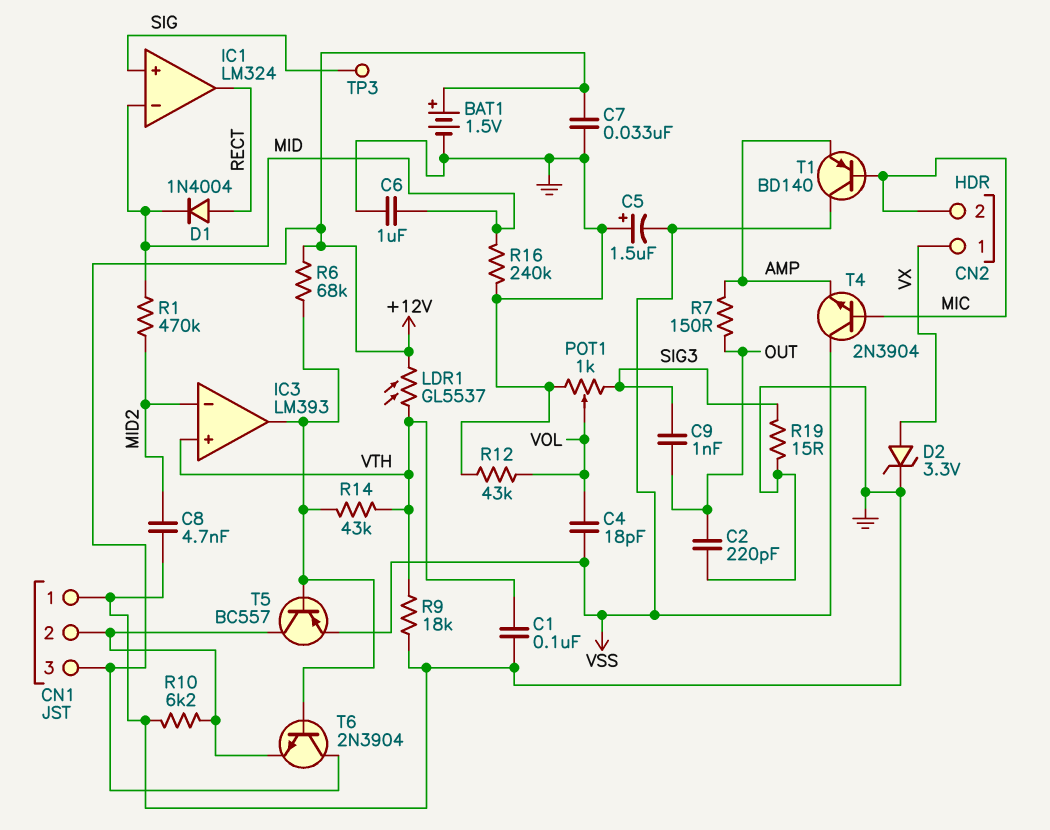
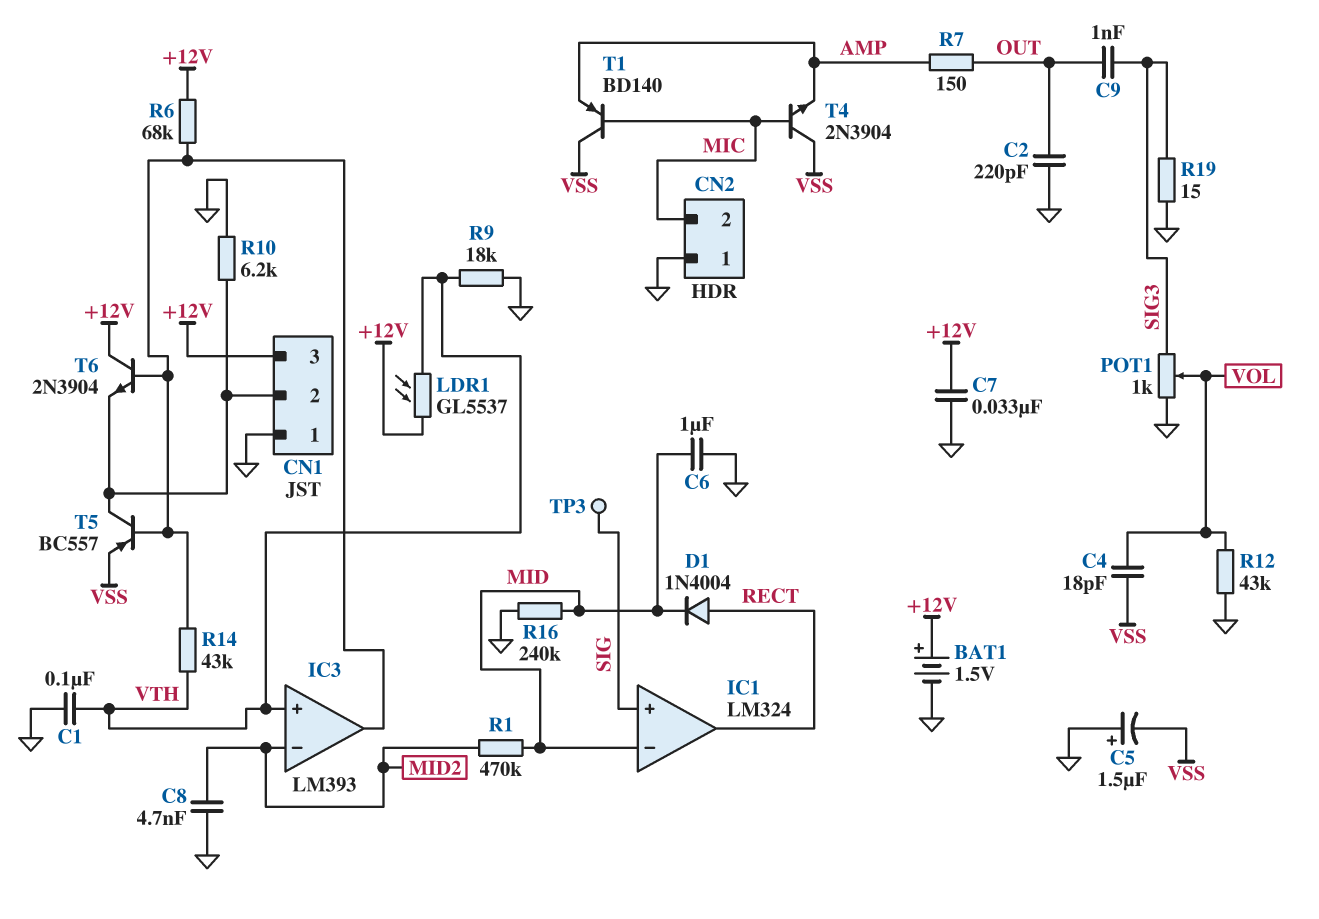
CN2 pin 1: VX -> GND
D2: zener 3.3V (A VX, K GND) -> none

